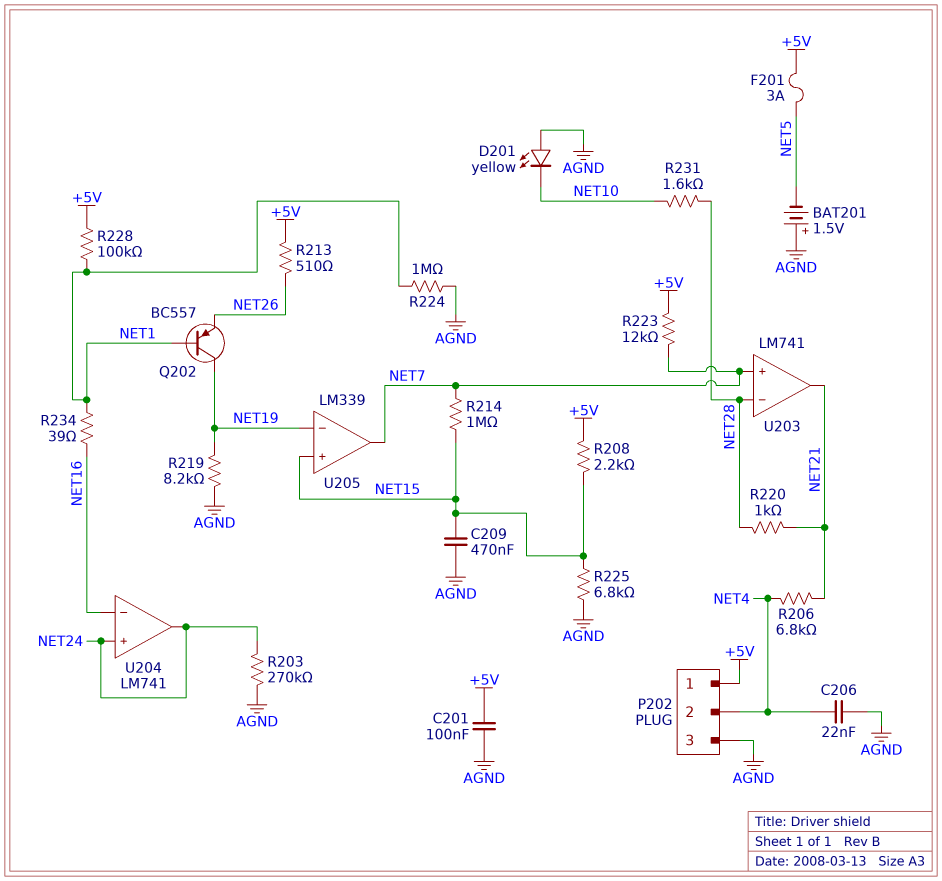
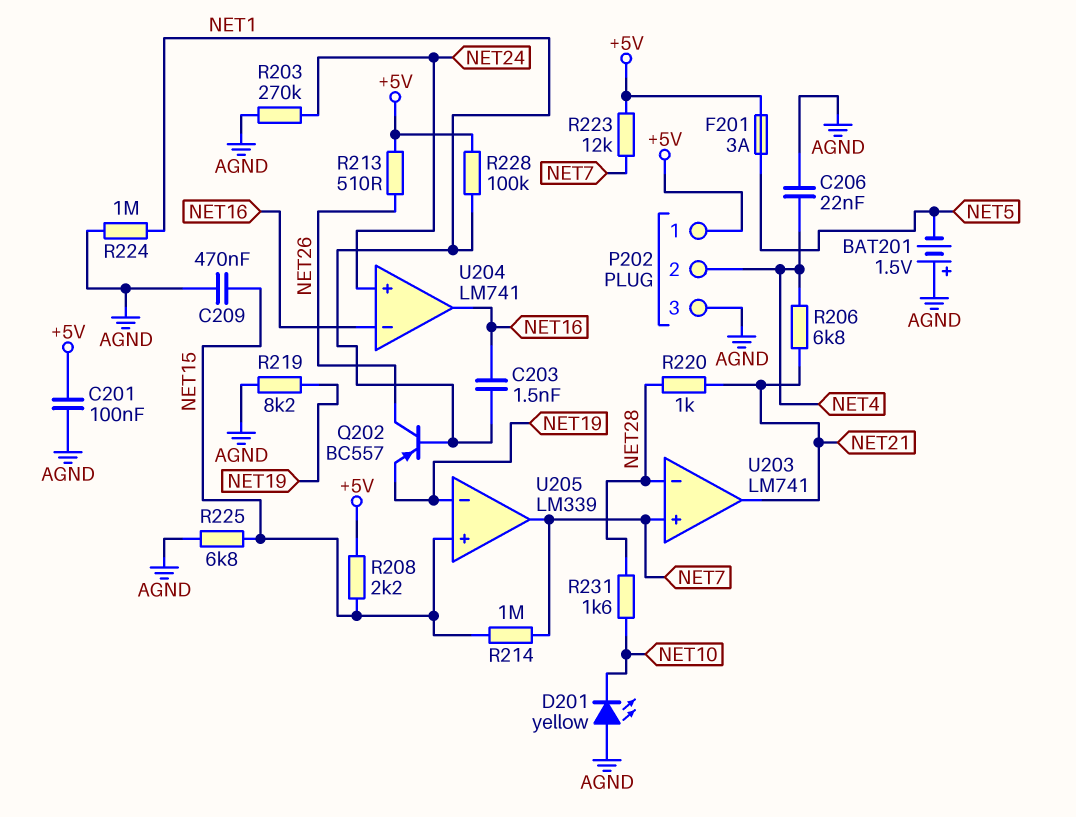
C203: none -> 1.5nF (NET1, NET16)
Q202: PNP BC557 (B NET1, C NET19, E NET26) -> PNP BC557 (B NET1, C NET26, E NET19)
R234: 39 (NET1, NET16) -> none
U204 pin out: NET24 -> NET16

